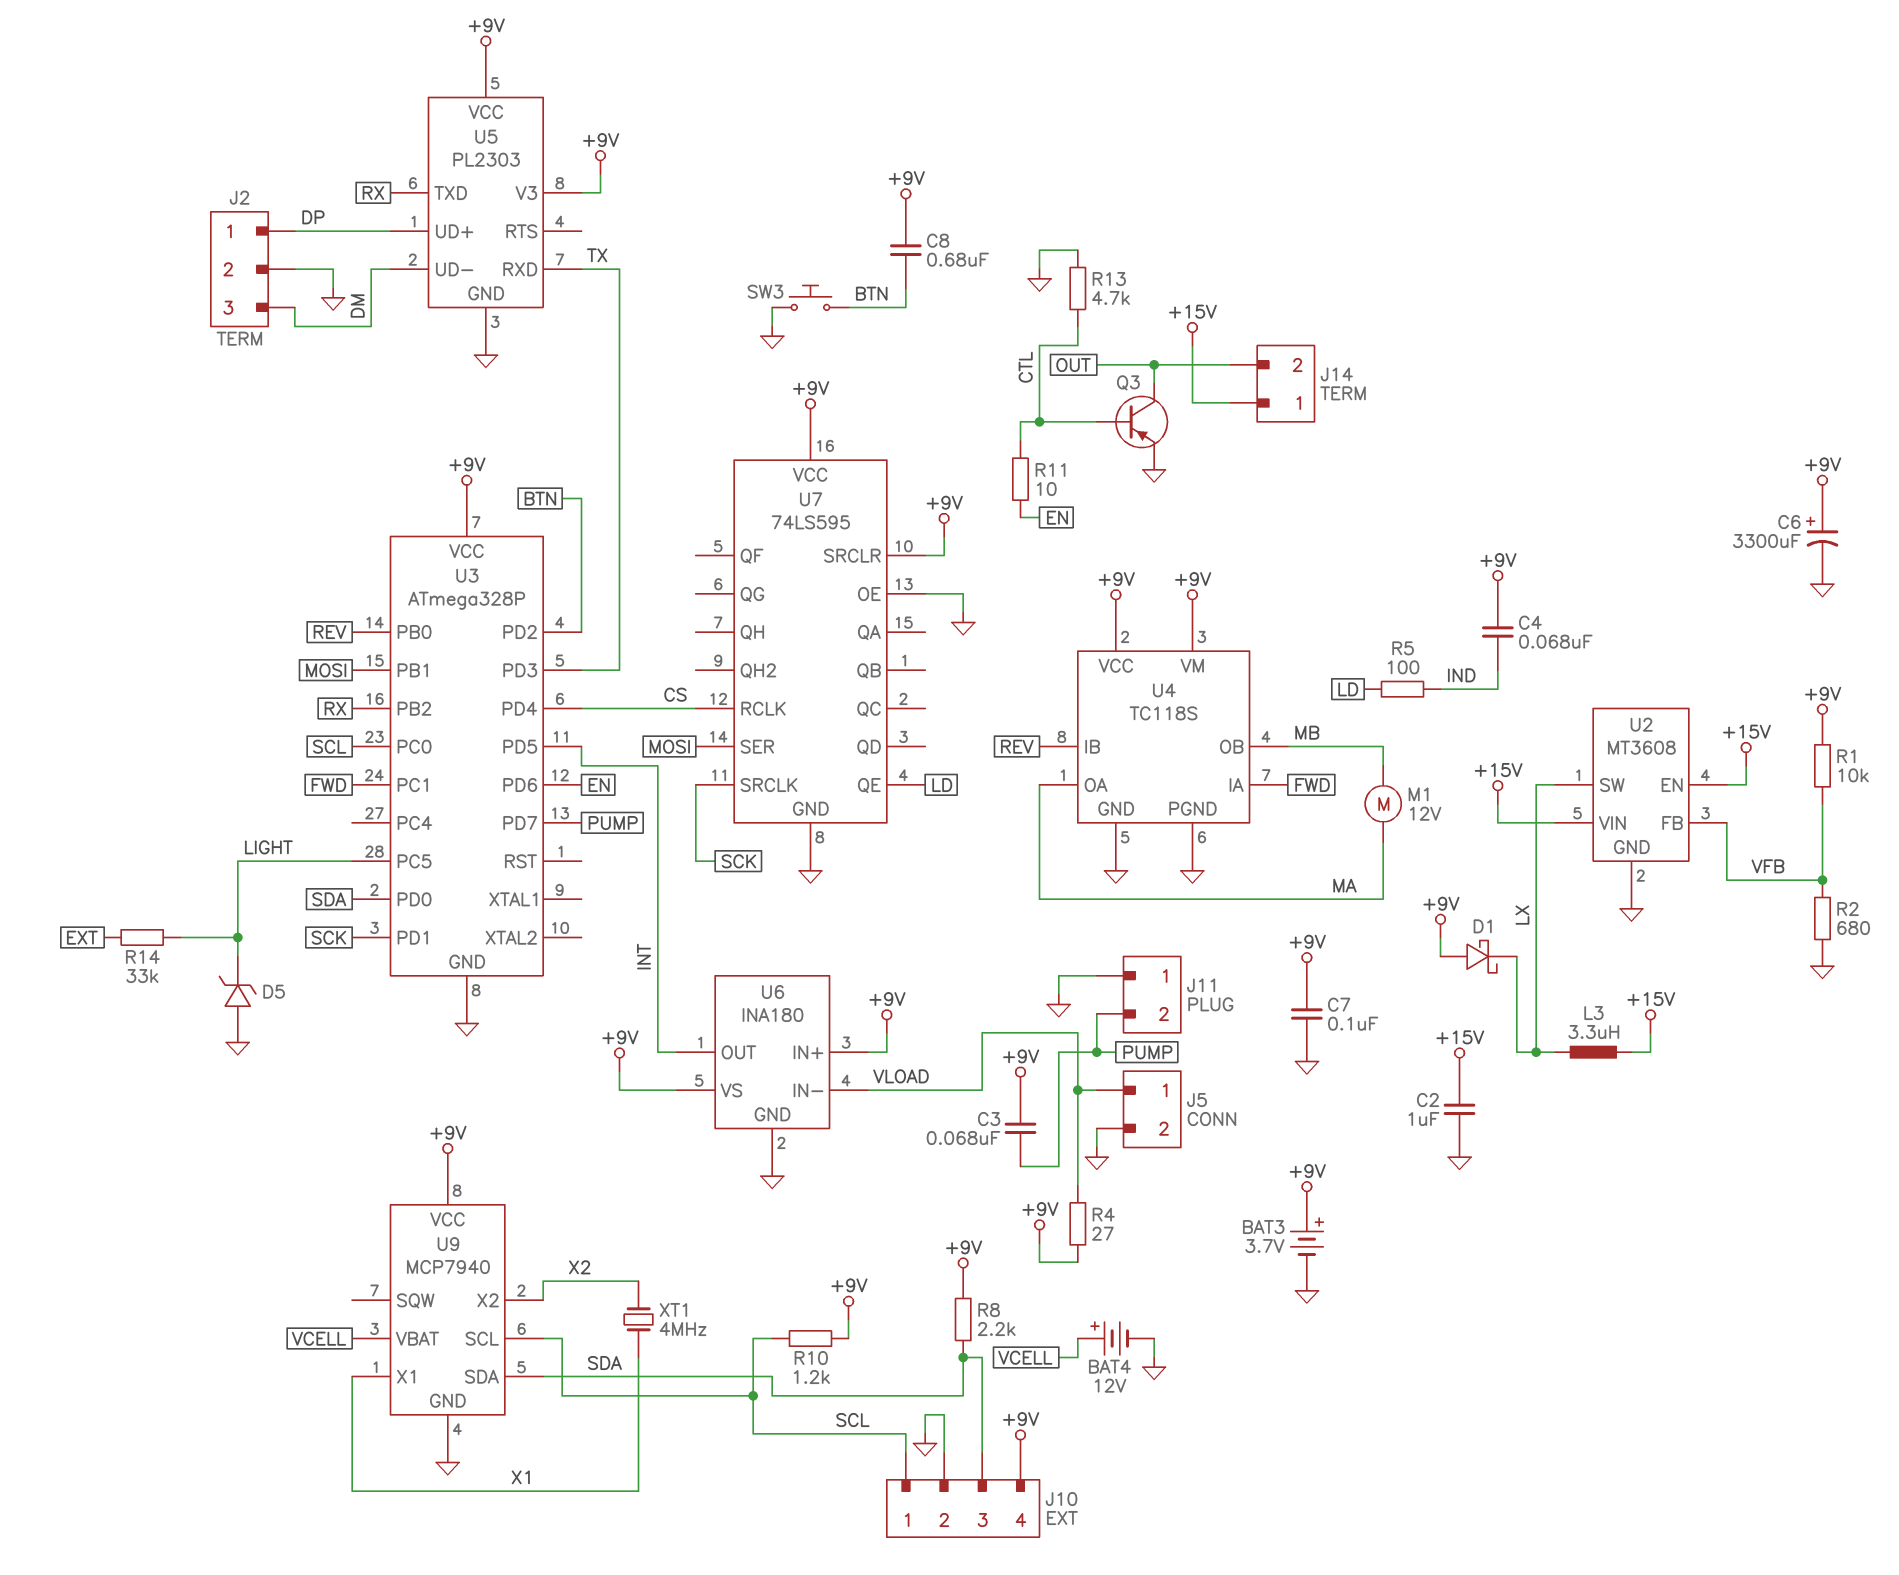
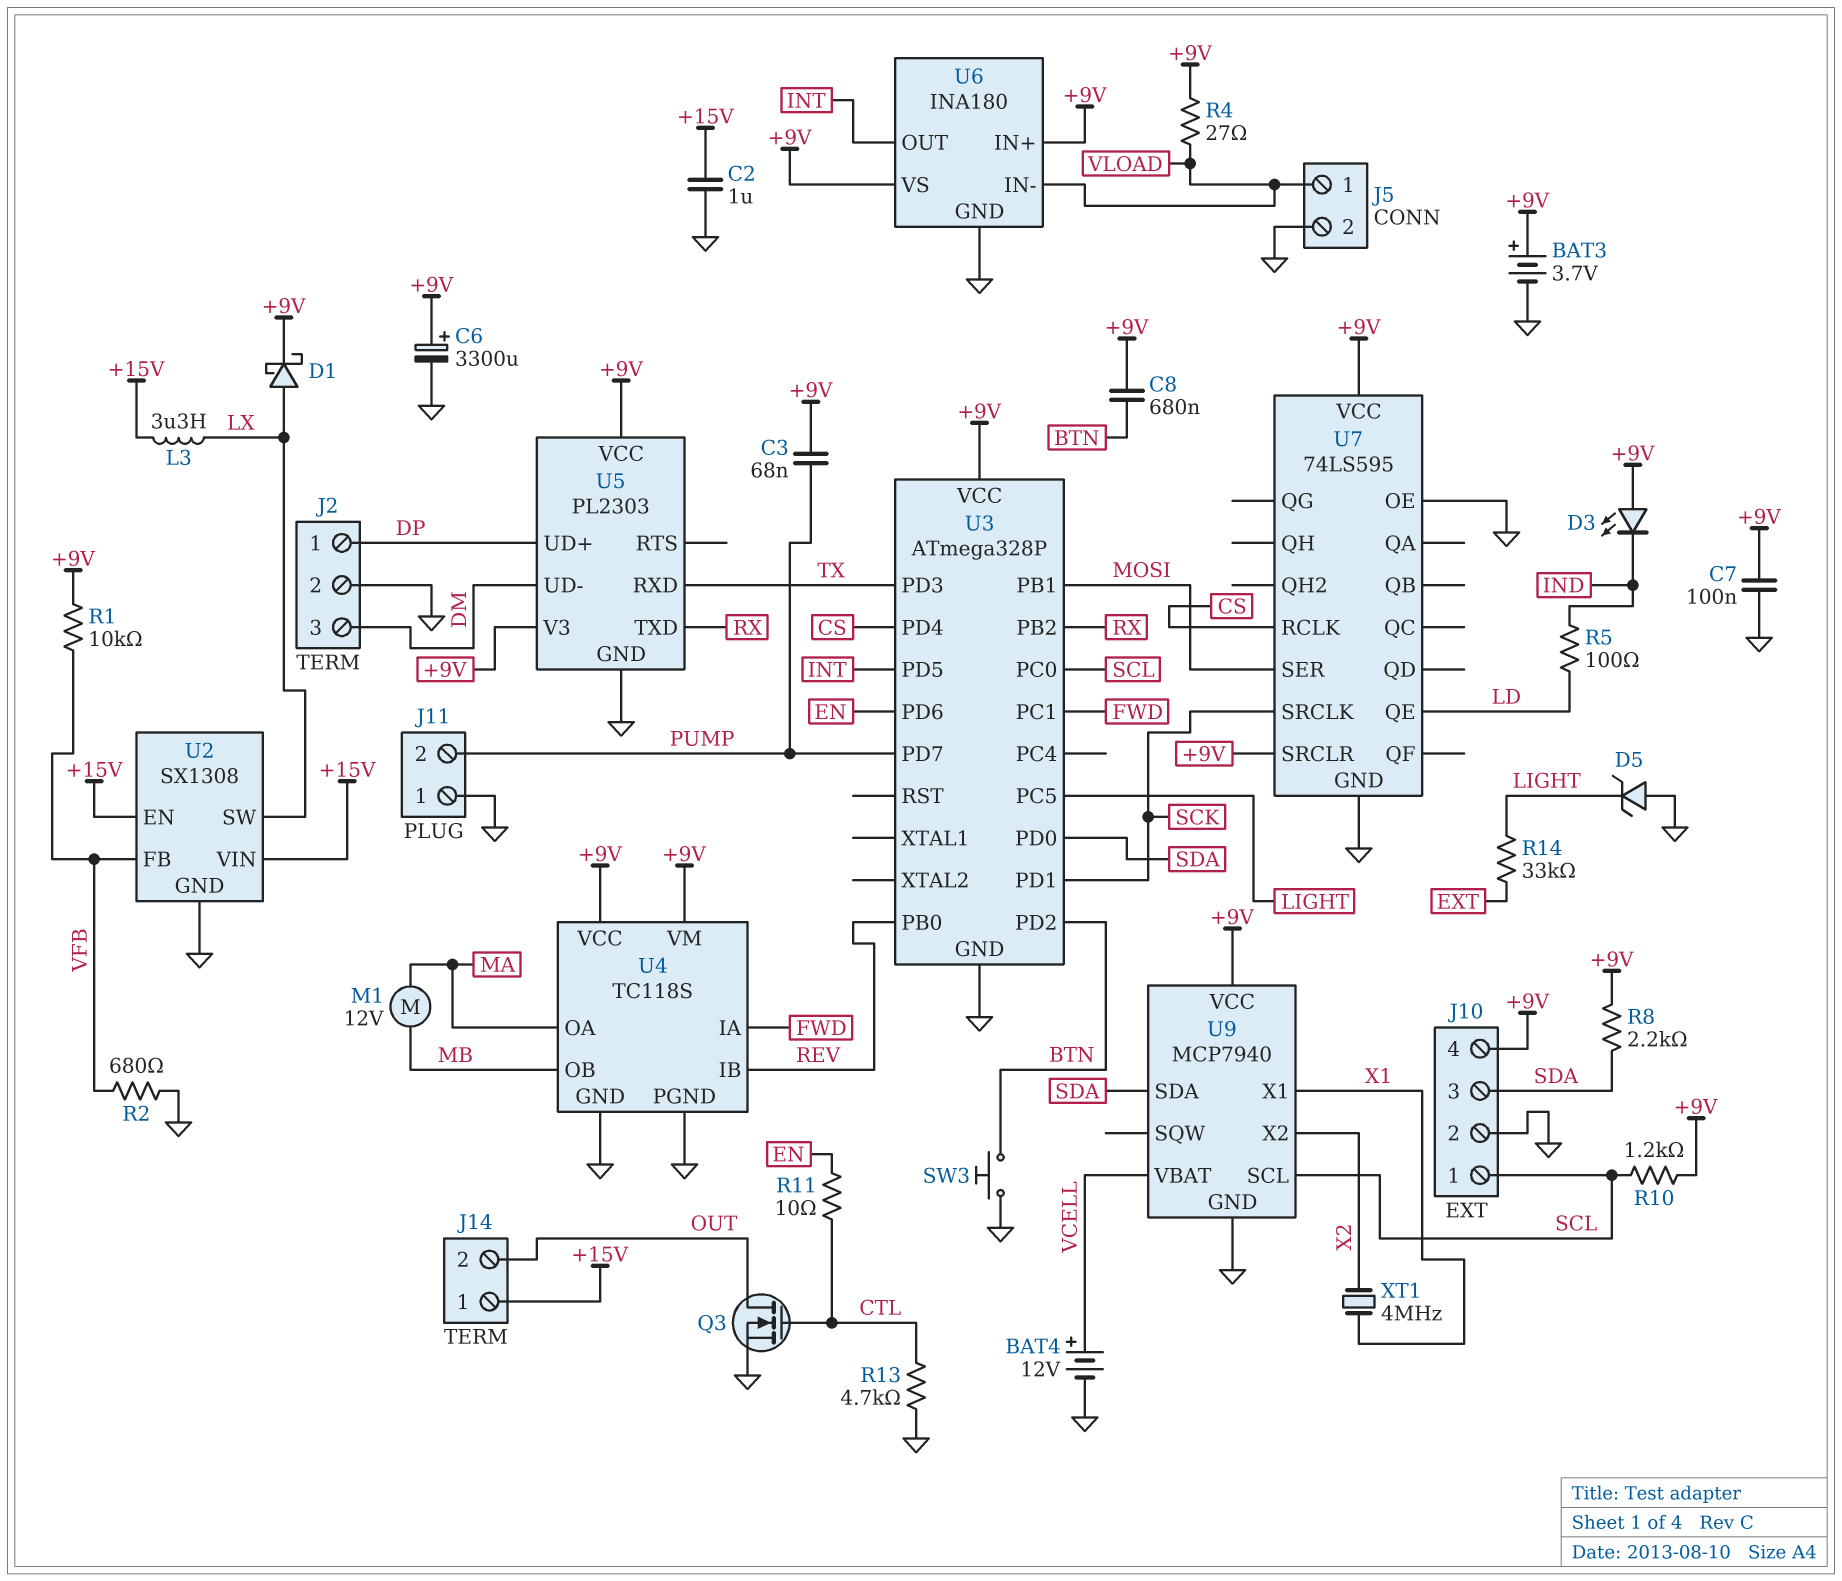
C4: 68nF (+9V, IND) -> none
D1: schottky (A +9V, K LX) -> schottky (A LX, K +9V)
D3: none -> LED (A +9V, K IND)
Q3: PNP (B CTL, C OUT, E GND) -> NMOS (G CTL, D OUT, S GND)
U2: MT3608 -> SX1308

